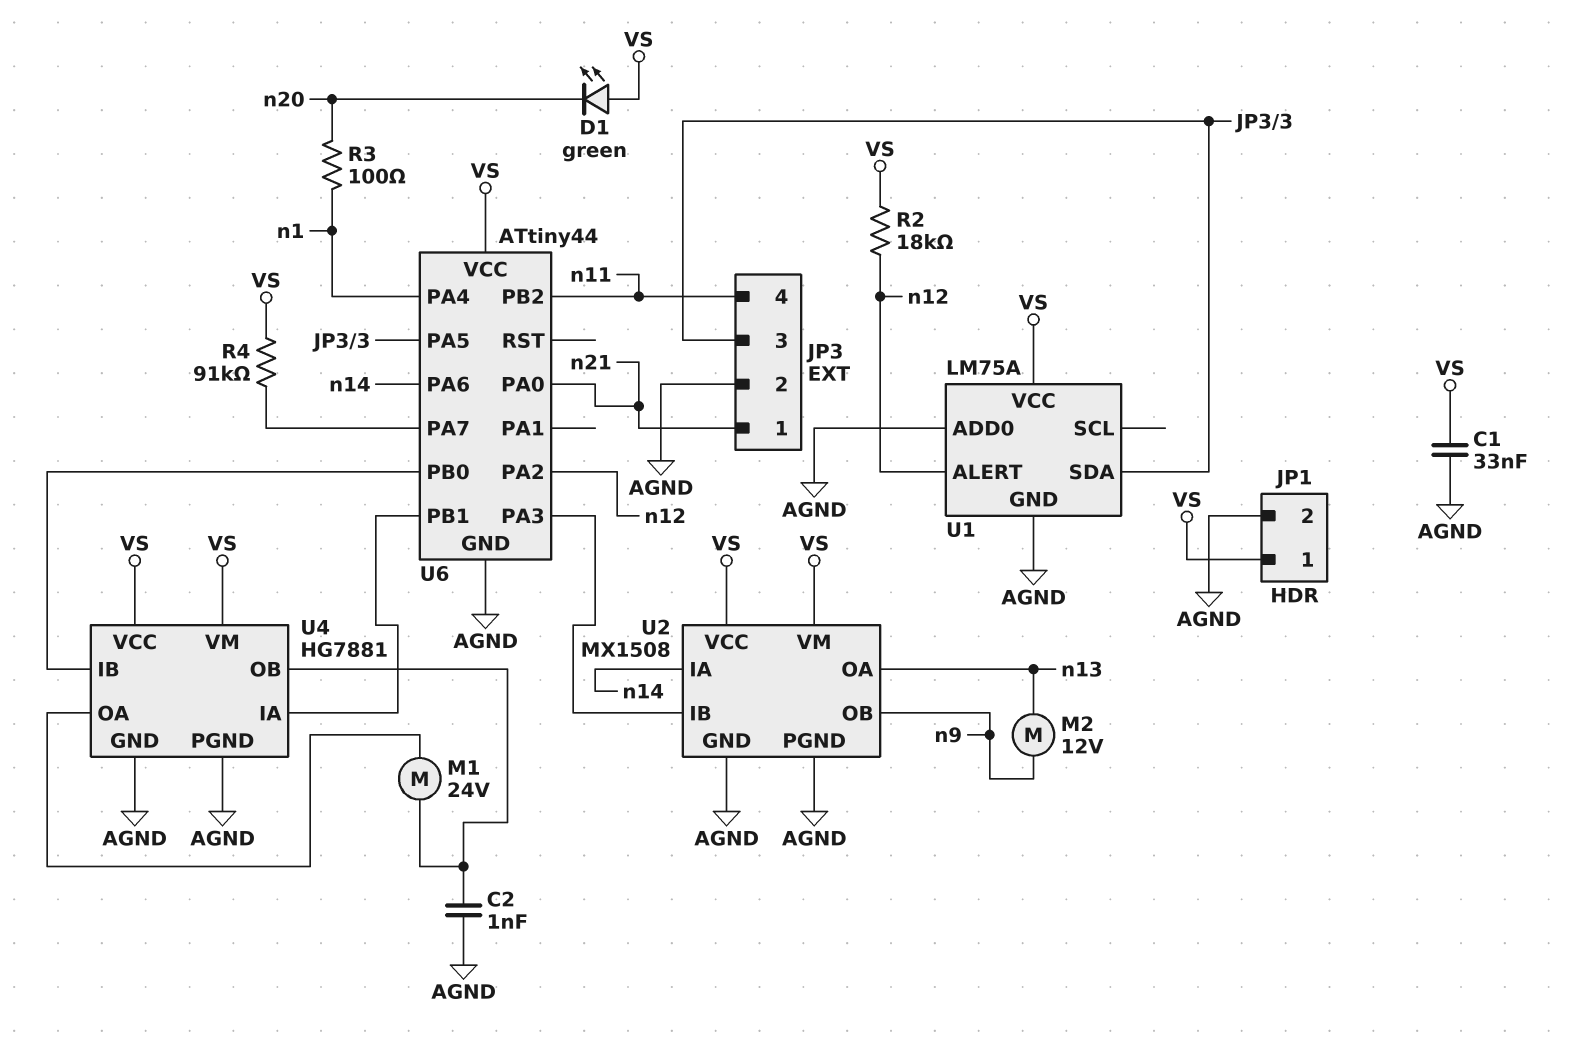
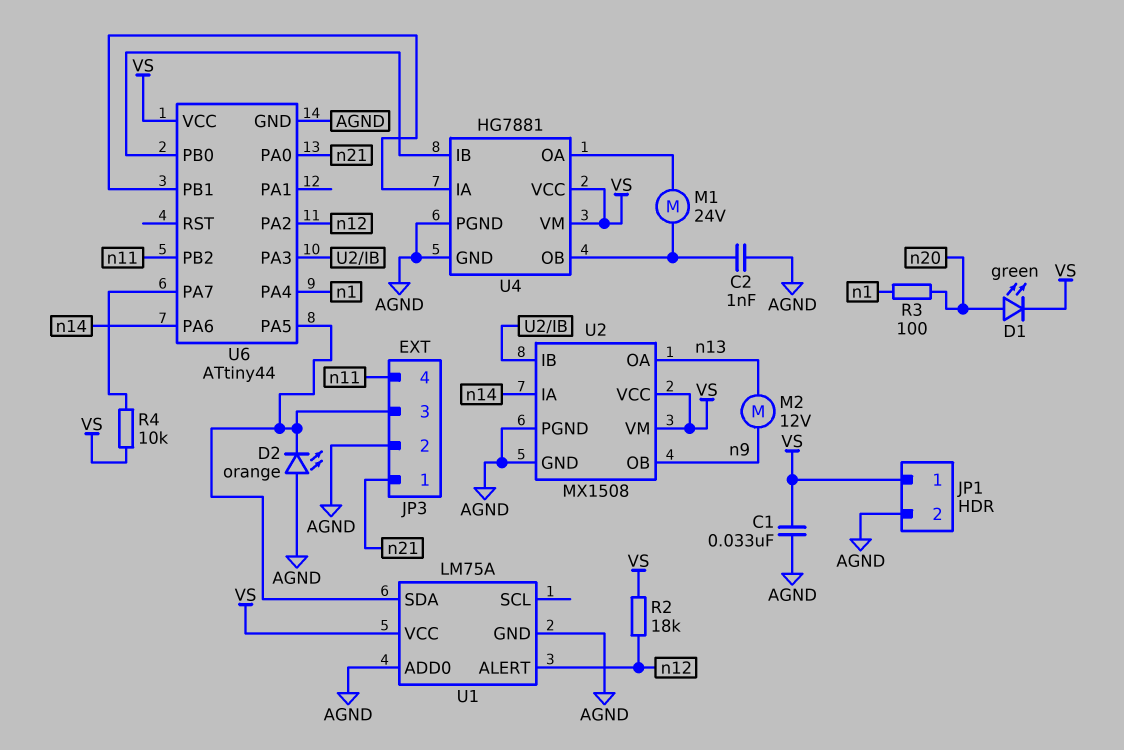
D1: LED green (A VS, K n20) -> LED green (A n20, K VS)
D2: none -> LED orange (A AGND, K JP3/3)
R4: 91k (U6/PA7, VS) -> 10k (U6/PA7, VS)

